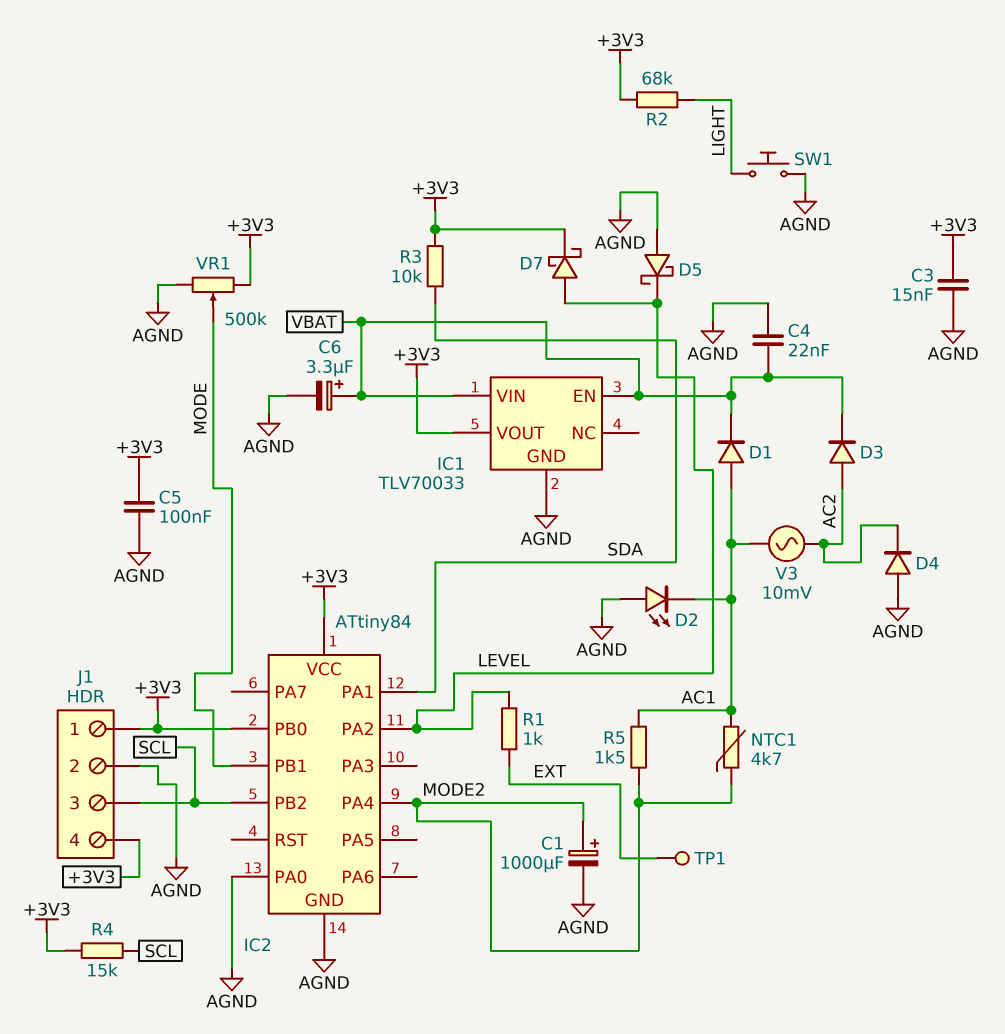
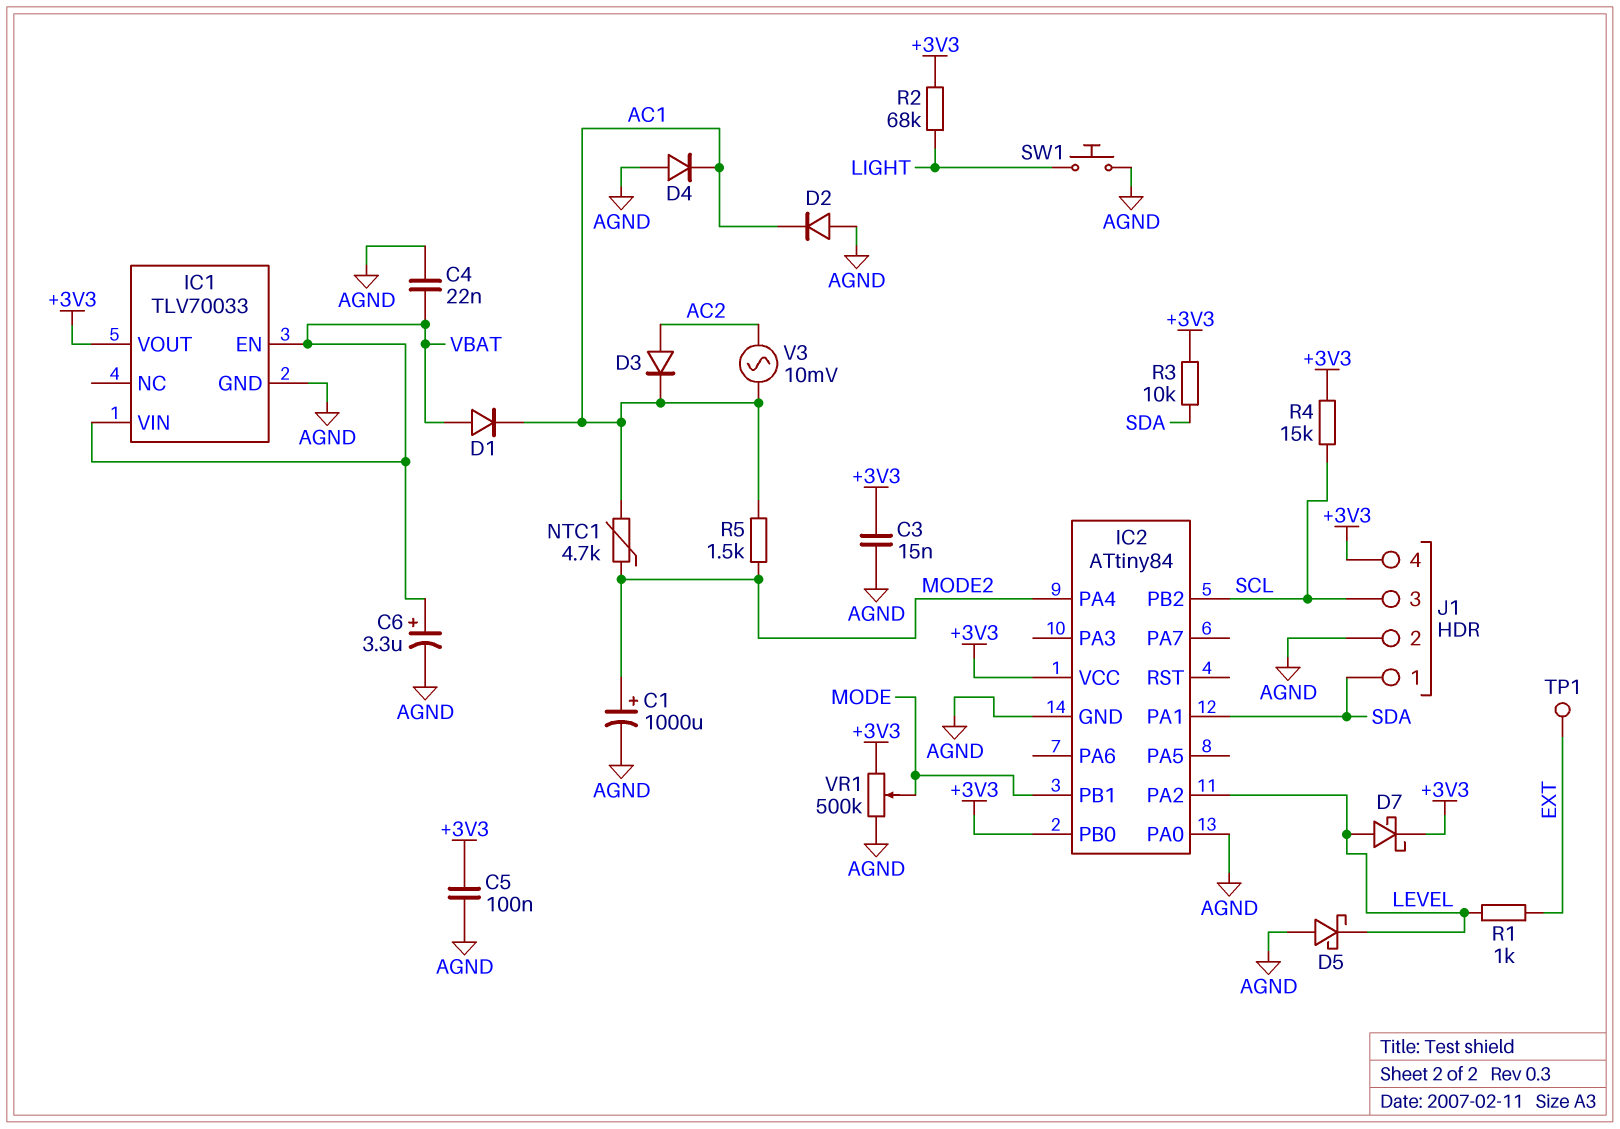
D1: diode (A AC1, K VBAT) -> diode (A VBAT, K AC1)
D2: LED (A AGND, K AC1) -> diode (A AGND, K AC1)
D3: diode (A AC2, K VBAT) -> diode (A AC2, K AC1)
D4: diode (A AGND, K AC2) -> diode (A AGND, K AC1)
J1 pin 1: +3V3 -> SDA

